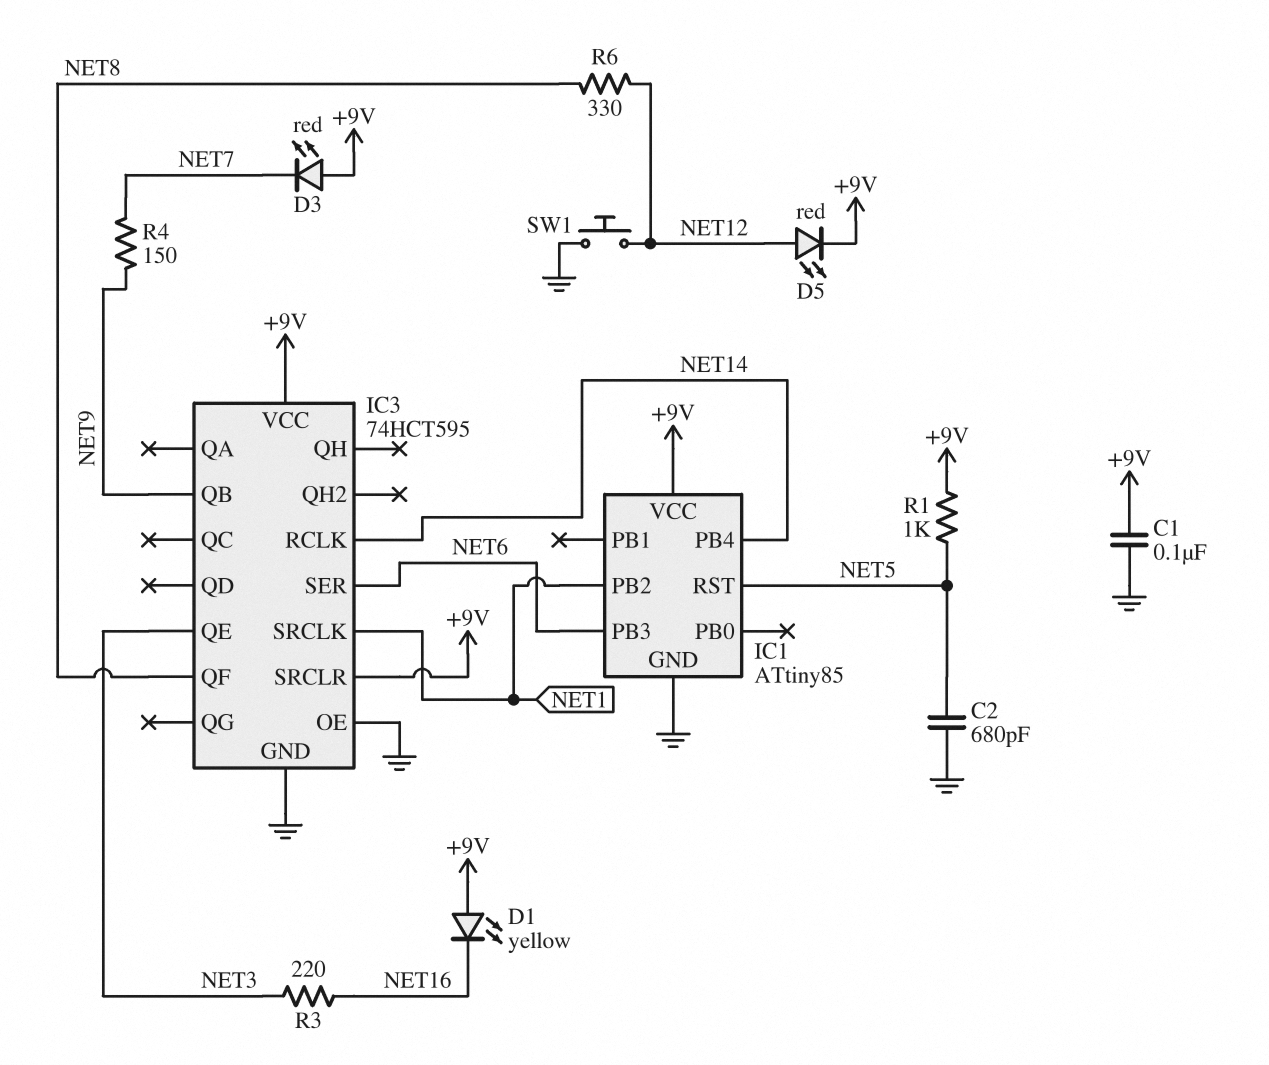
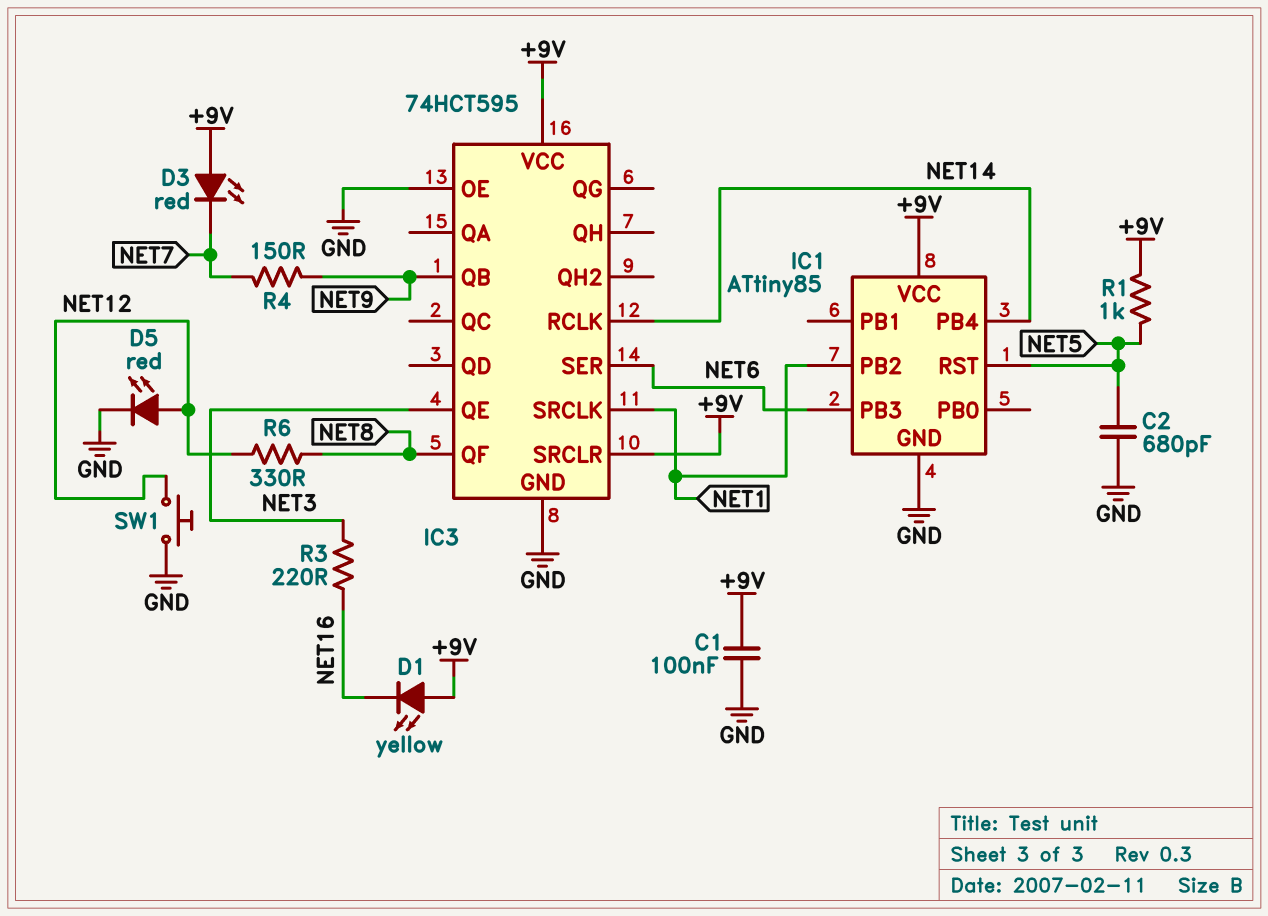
D5: LED red (A NET12, K +9V) -> LED red (A NET12, K GND)

